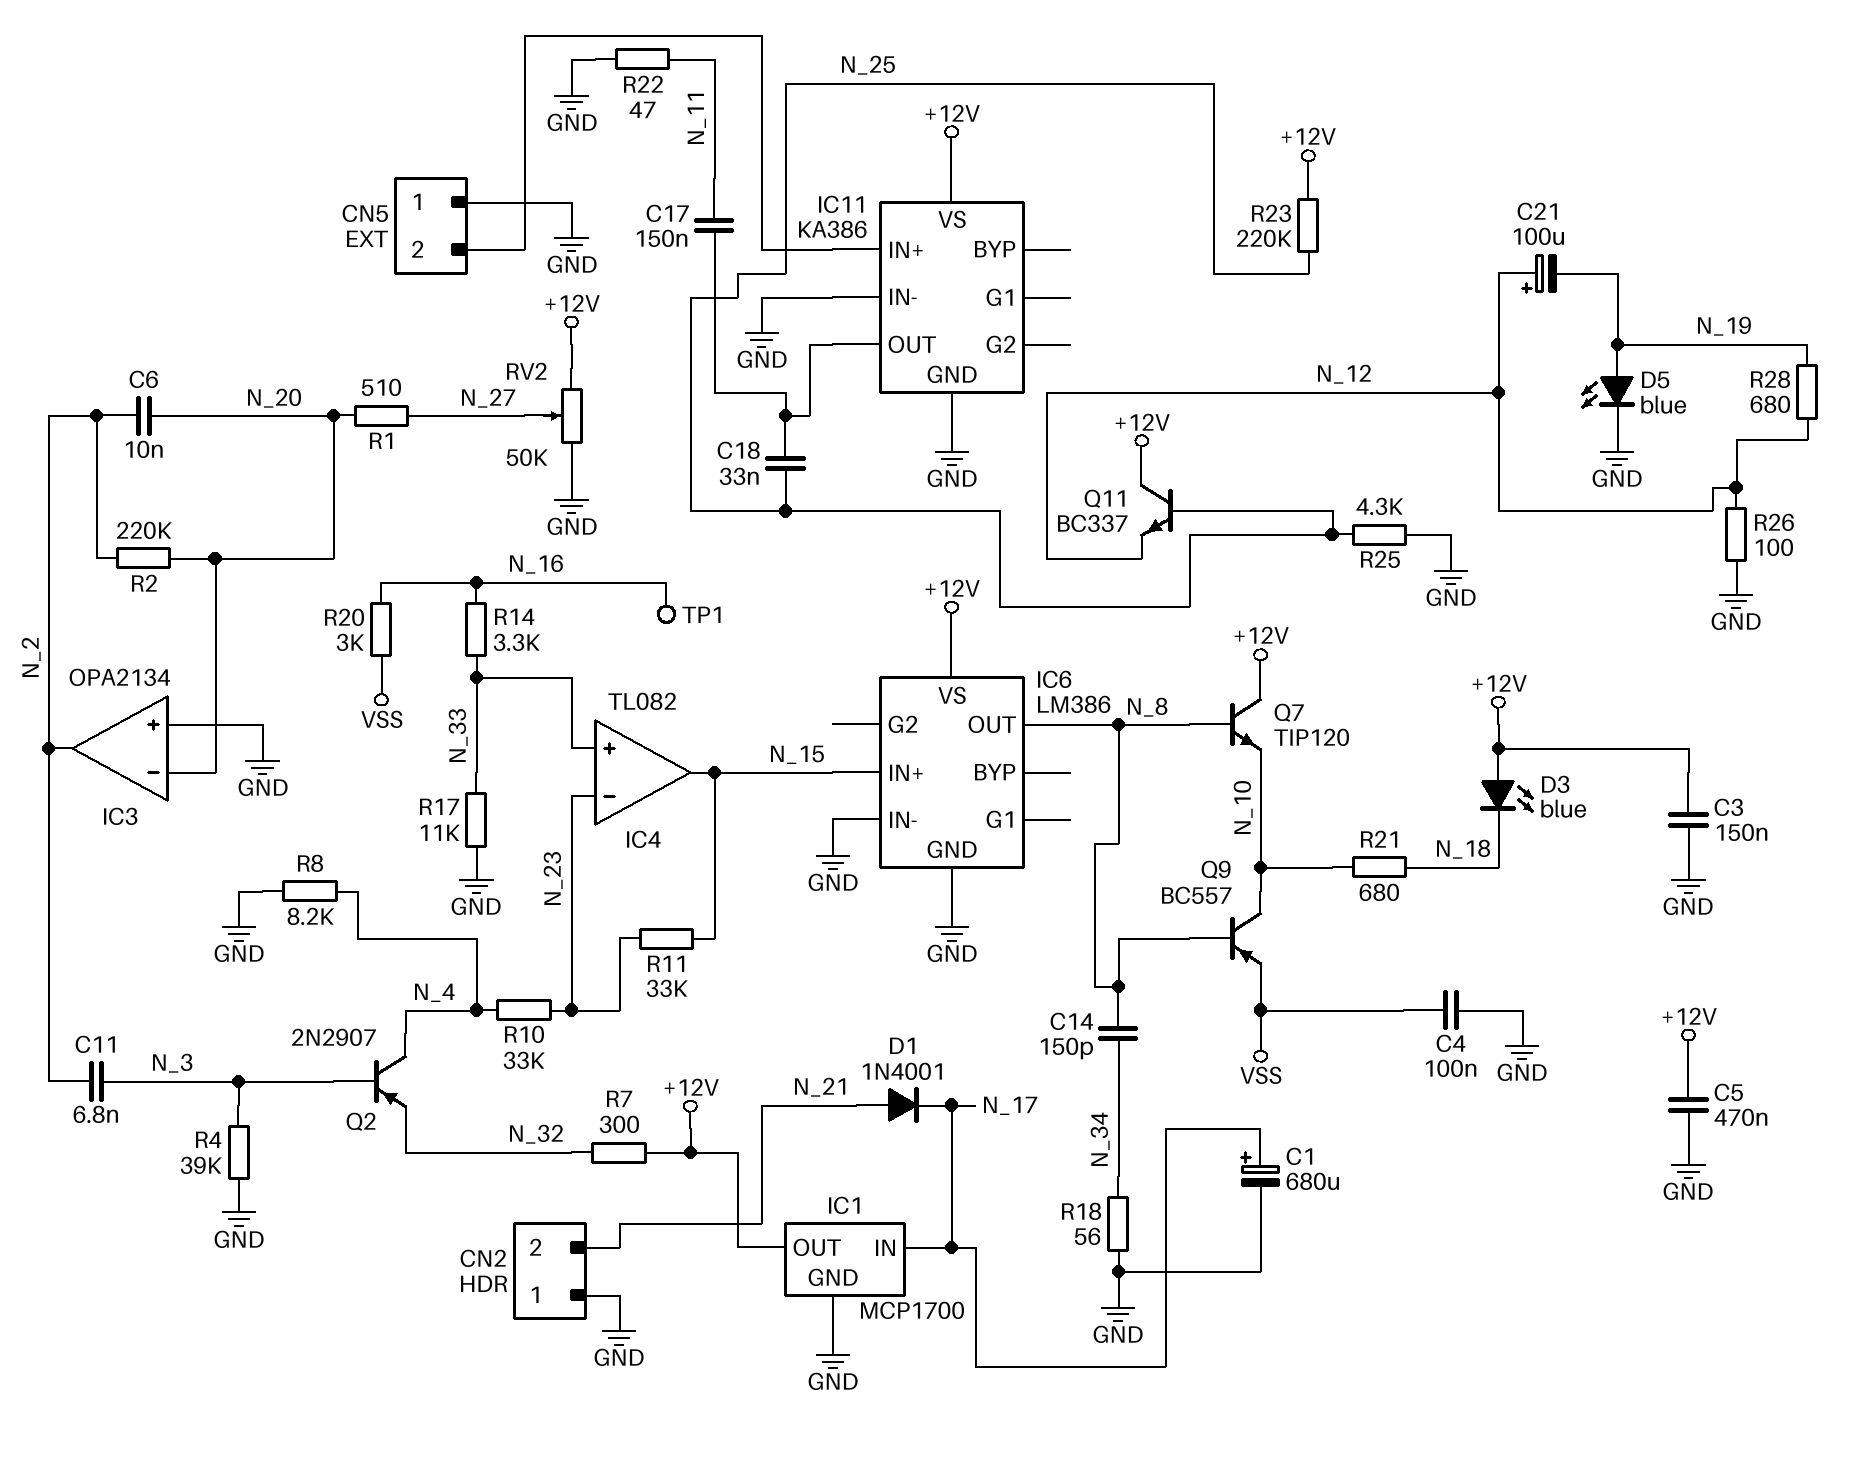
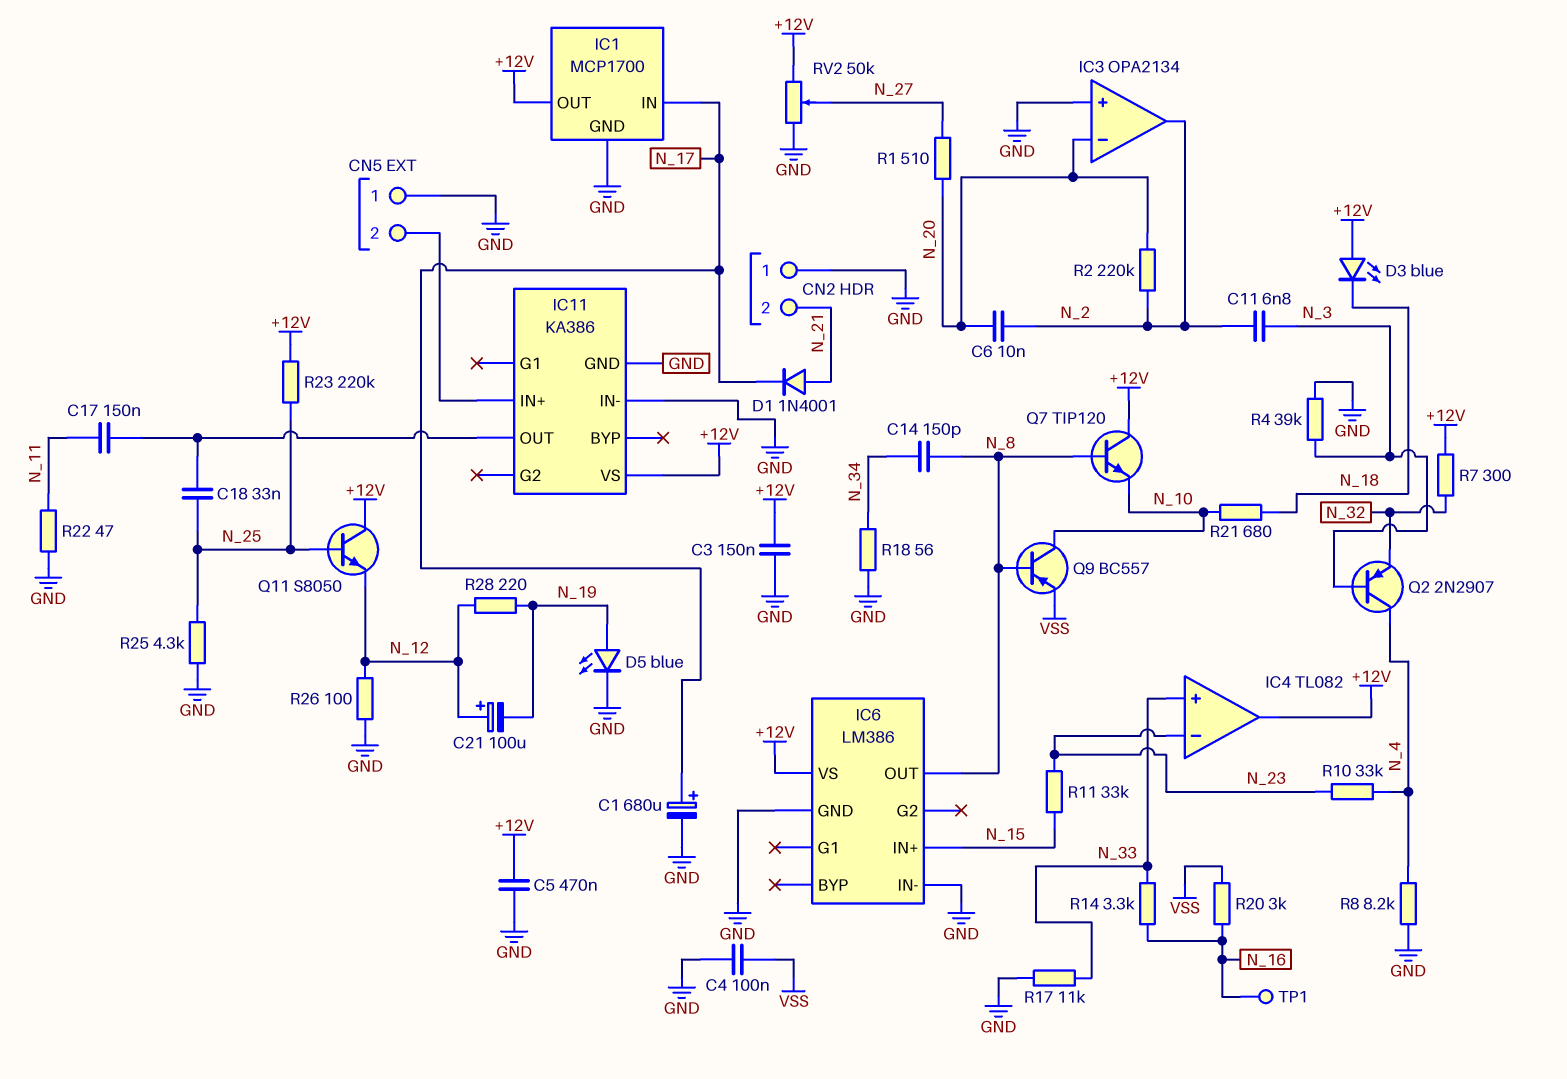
IC4 pin out: N_15 -> +12V
Q11: NPN BC337 (B N_25, C +12V, E N_12) -> NPN S8050 (B N_25, C +12V, E N_12)
R28: 680 (N_12, N_19) -> 220 (N_12, N_19)

